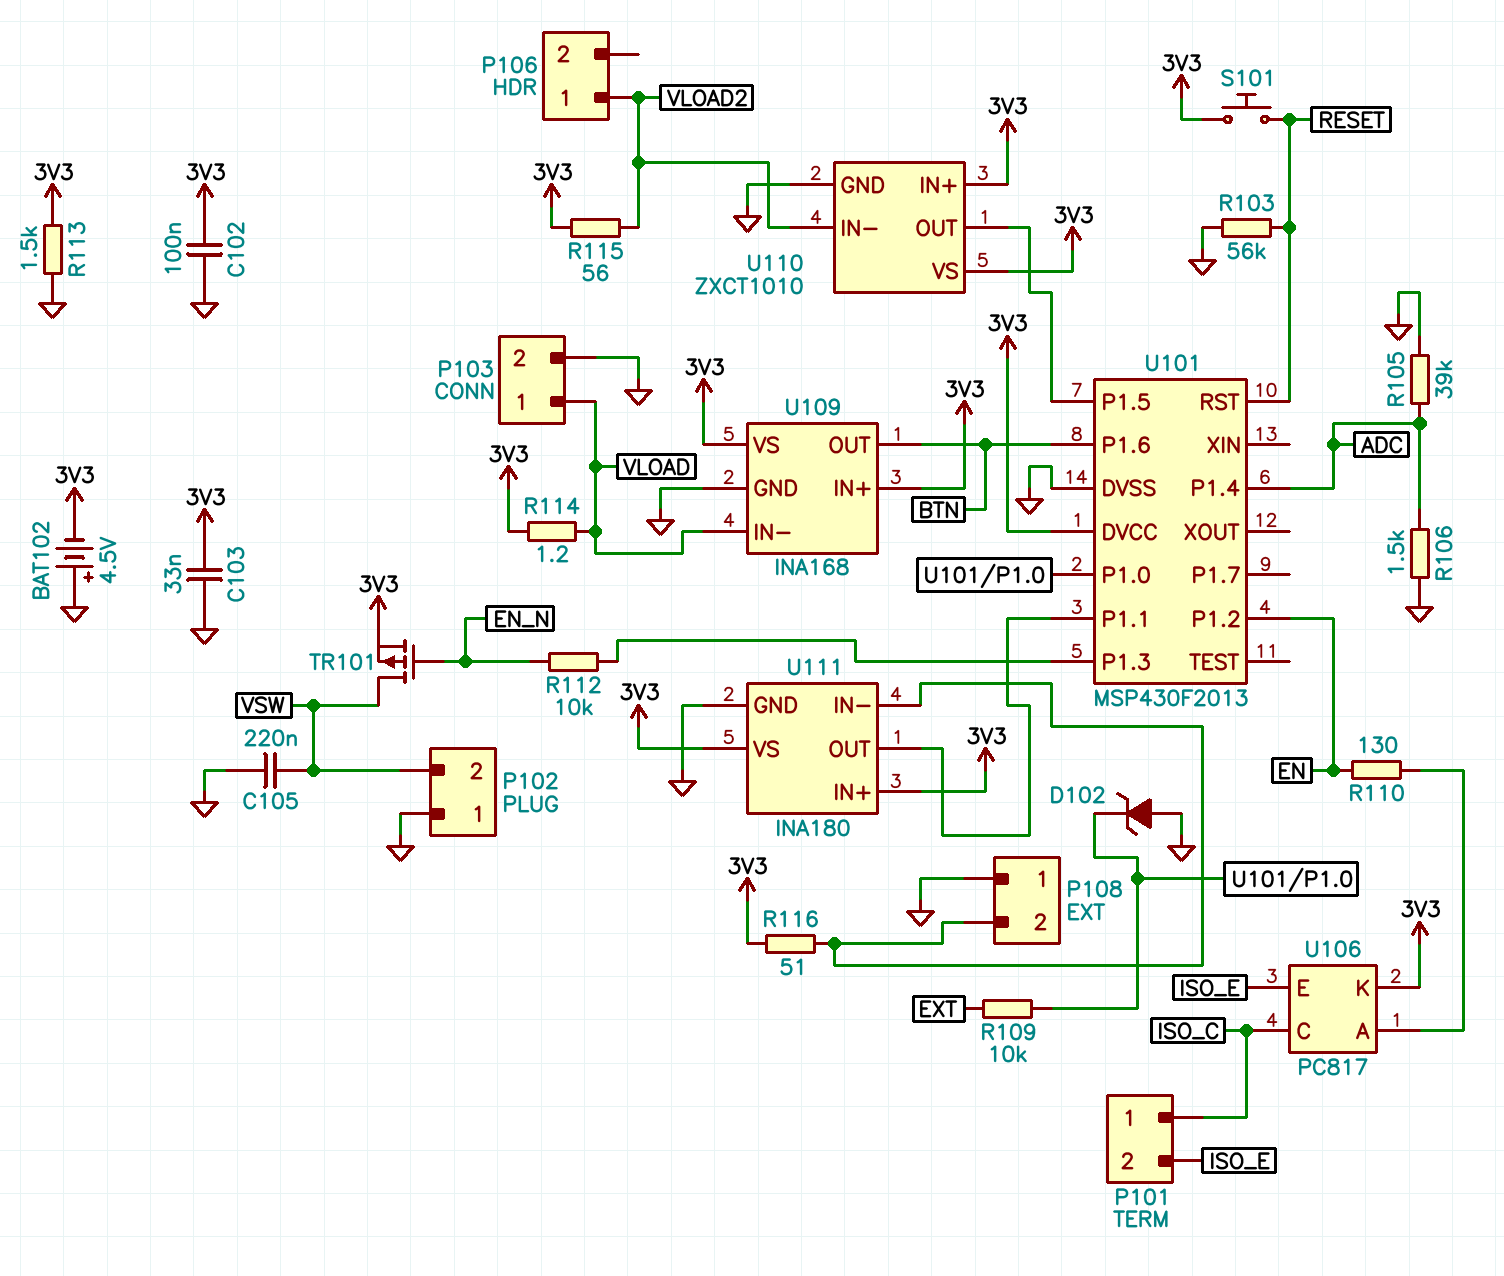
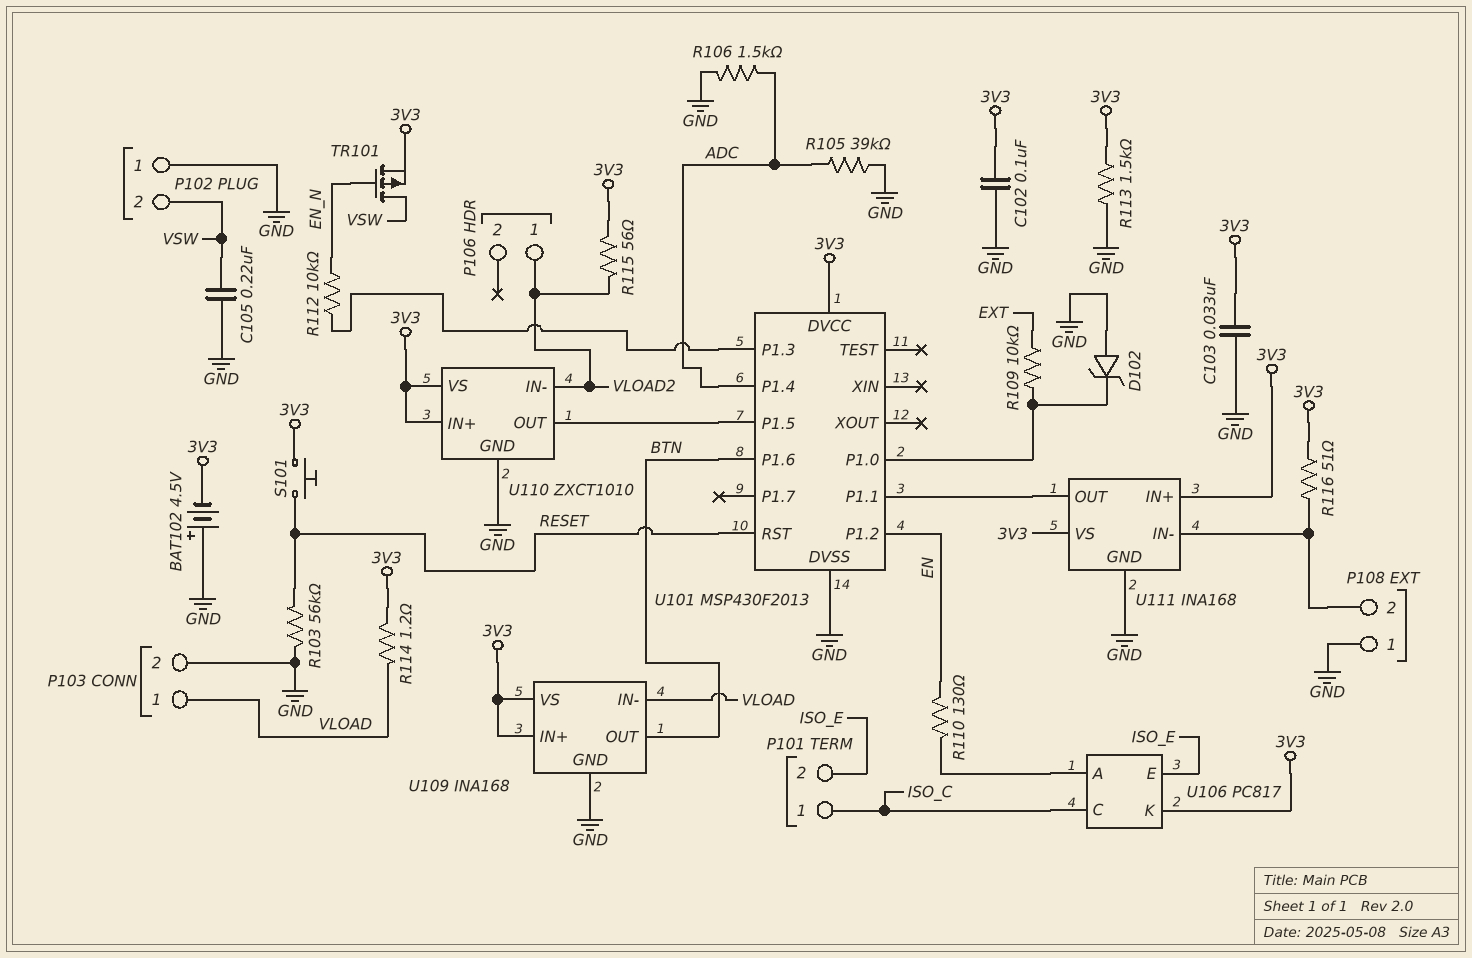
U111: INA180 -> INA168

